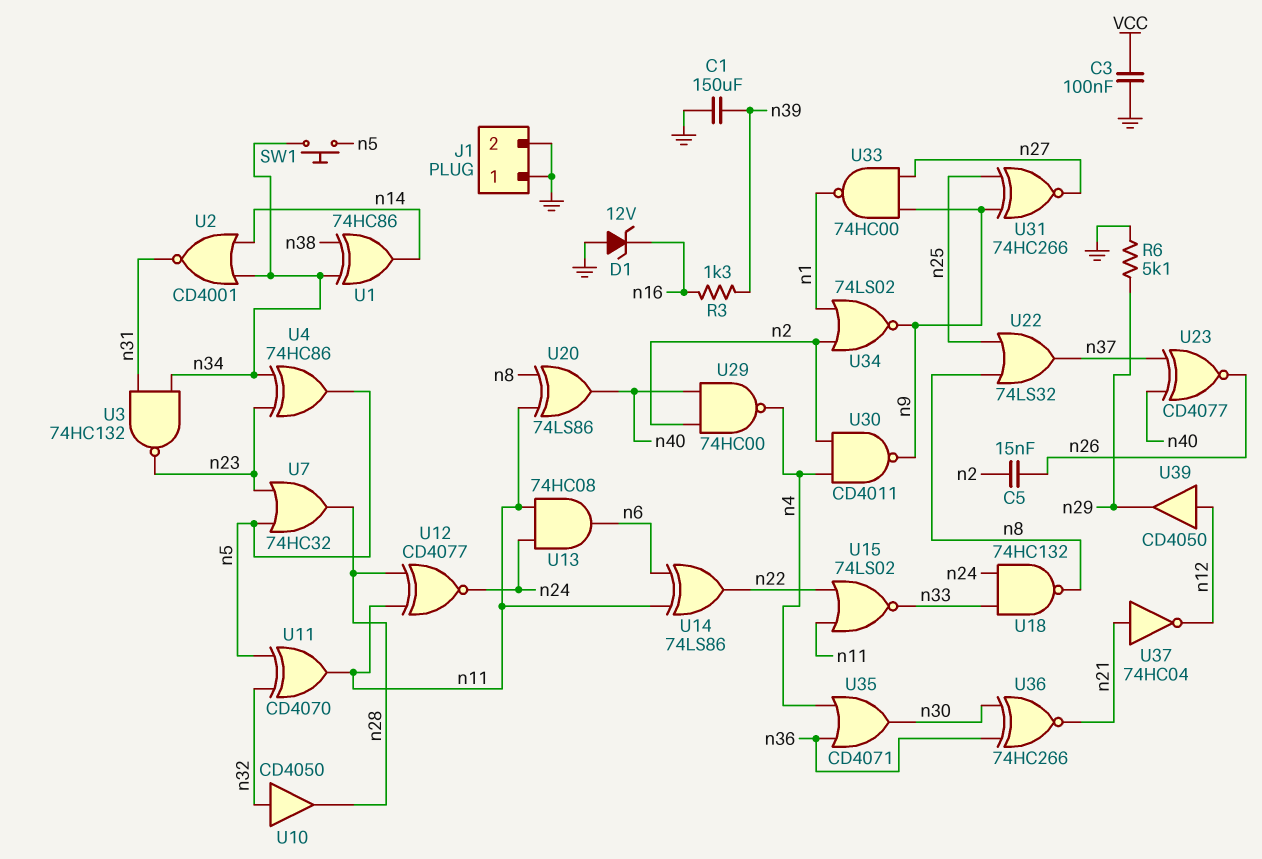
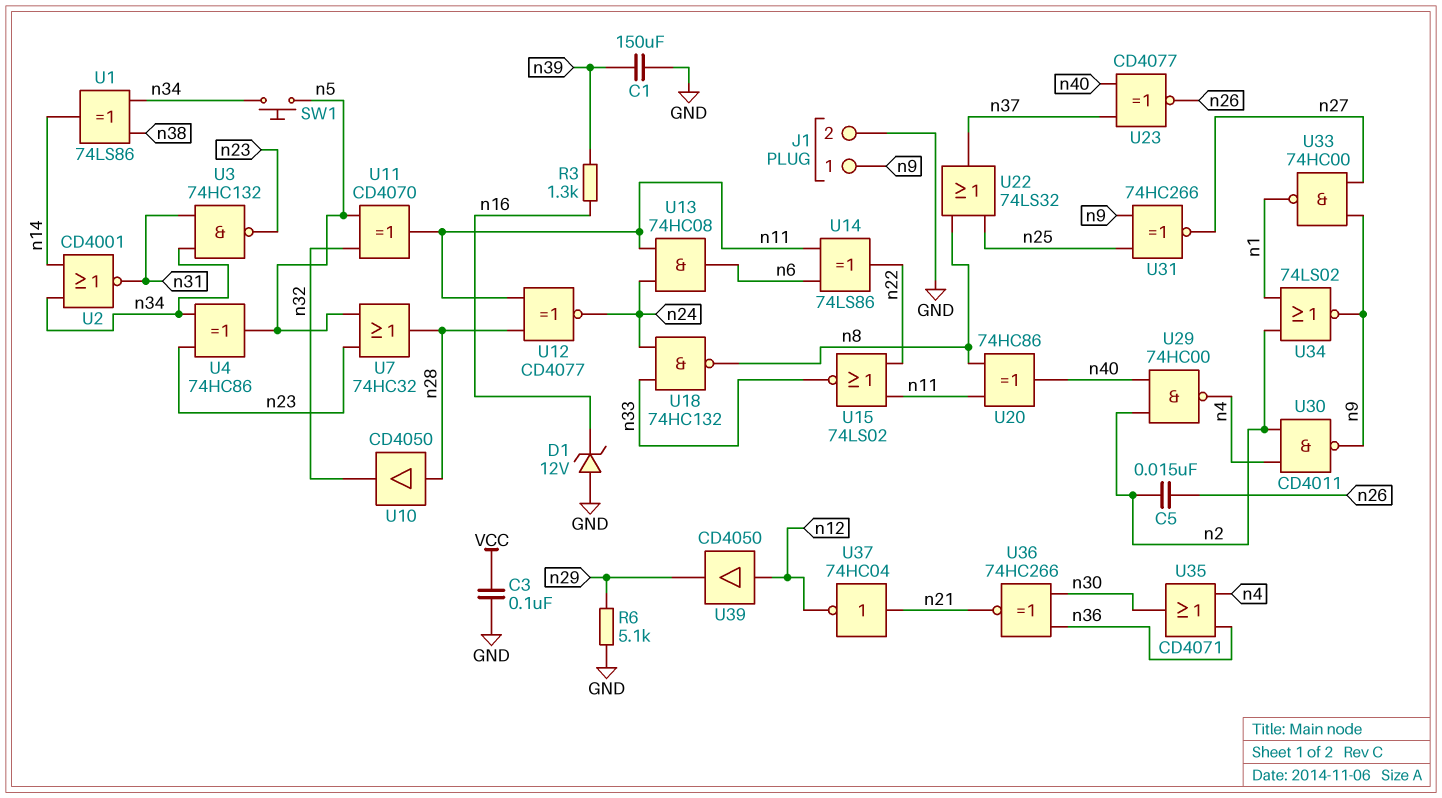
J1 pin 1: GND -> n9
U1: XOR 74HC86 (in n34, in n38, out n14) -> XOR 74LS86 (in n34, in n38, out n14)
U10: buffer CD4050 (in n32, out n28) -> buffer CD4050 (in n28, out n32)
U20: XOR 74LS86 (in n8, in n11, out n40) -> XOR 74HC86 (in n8, in n11, out n40)

